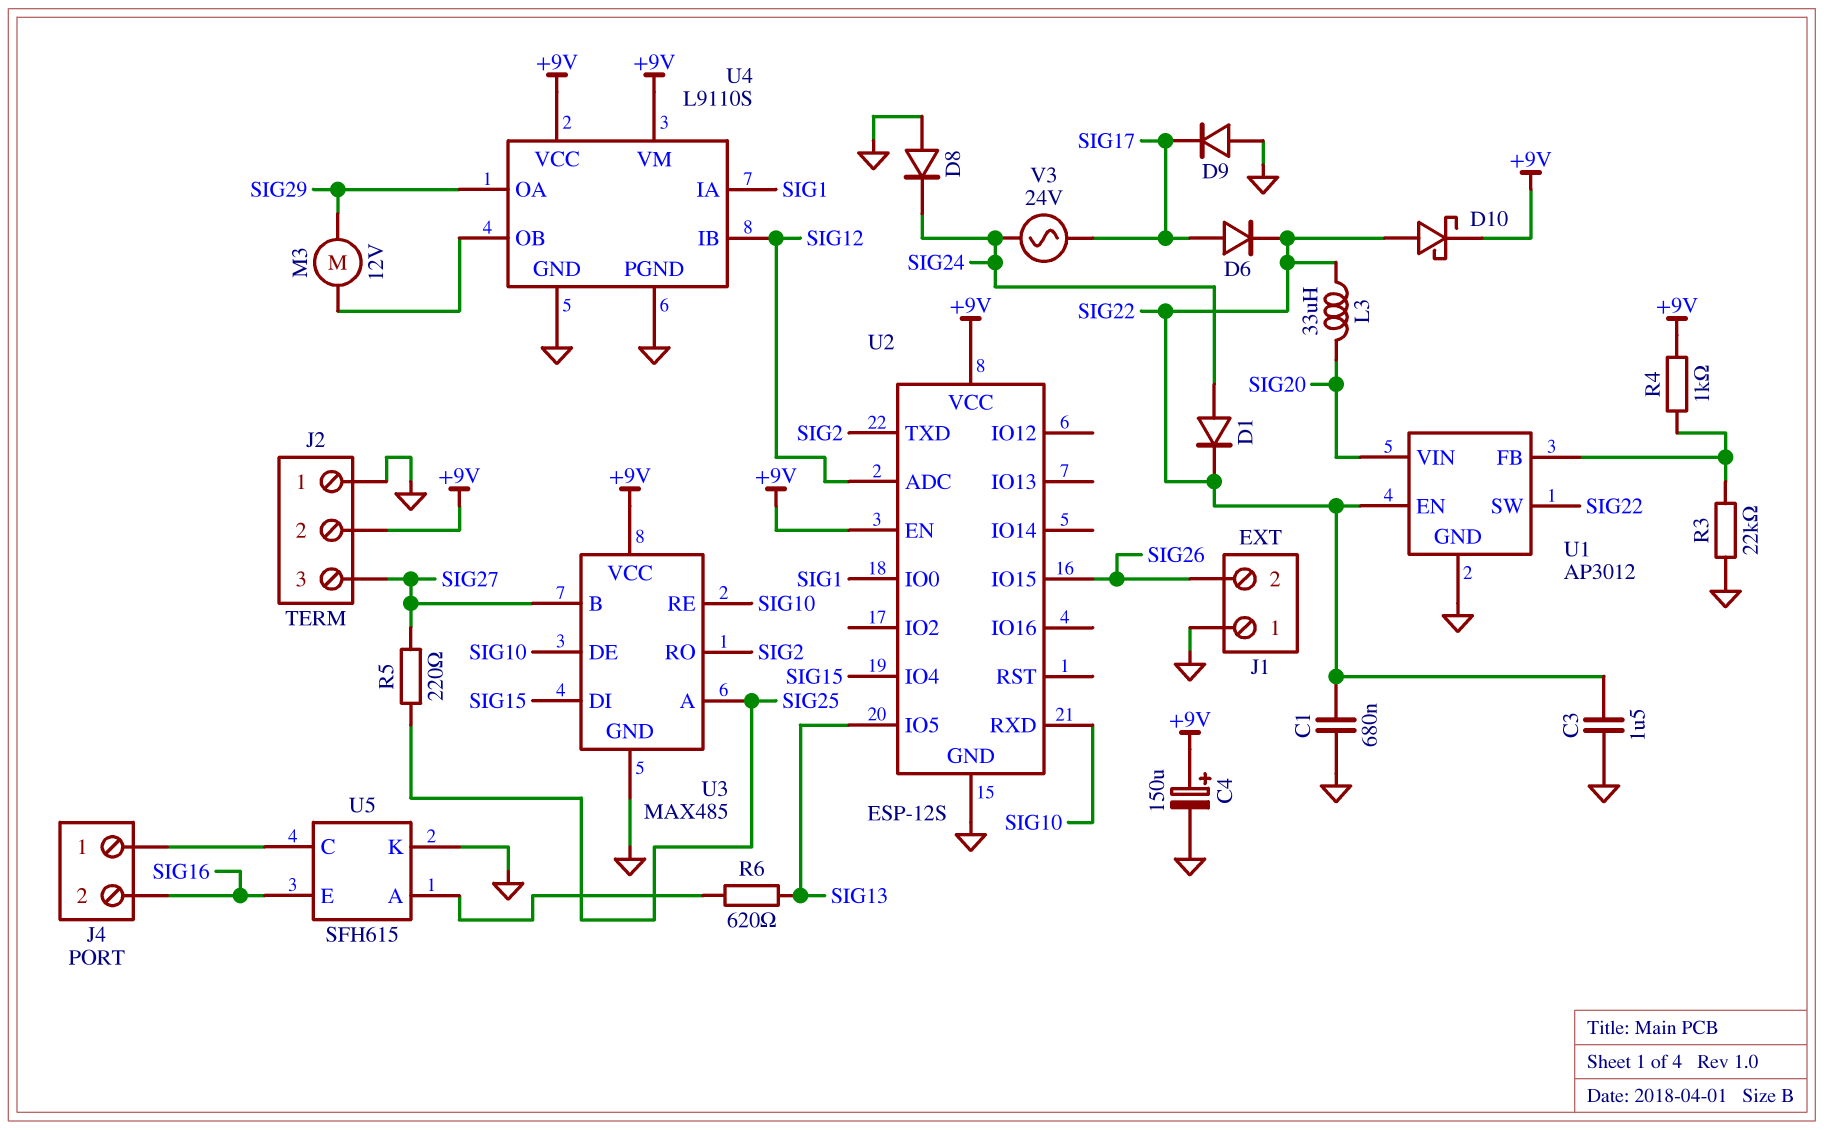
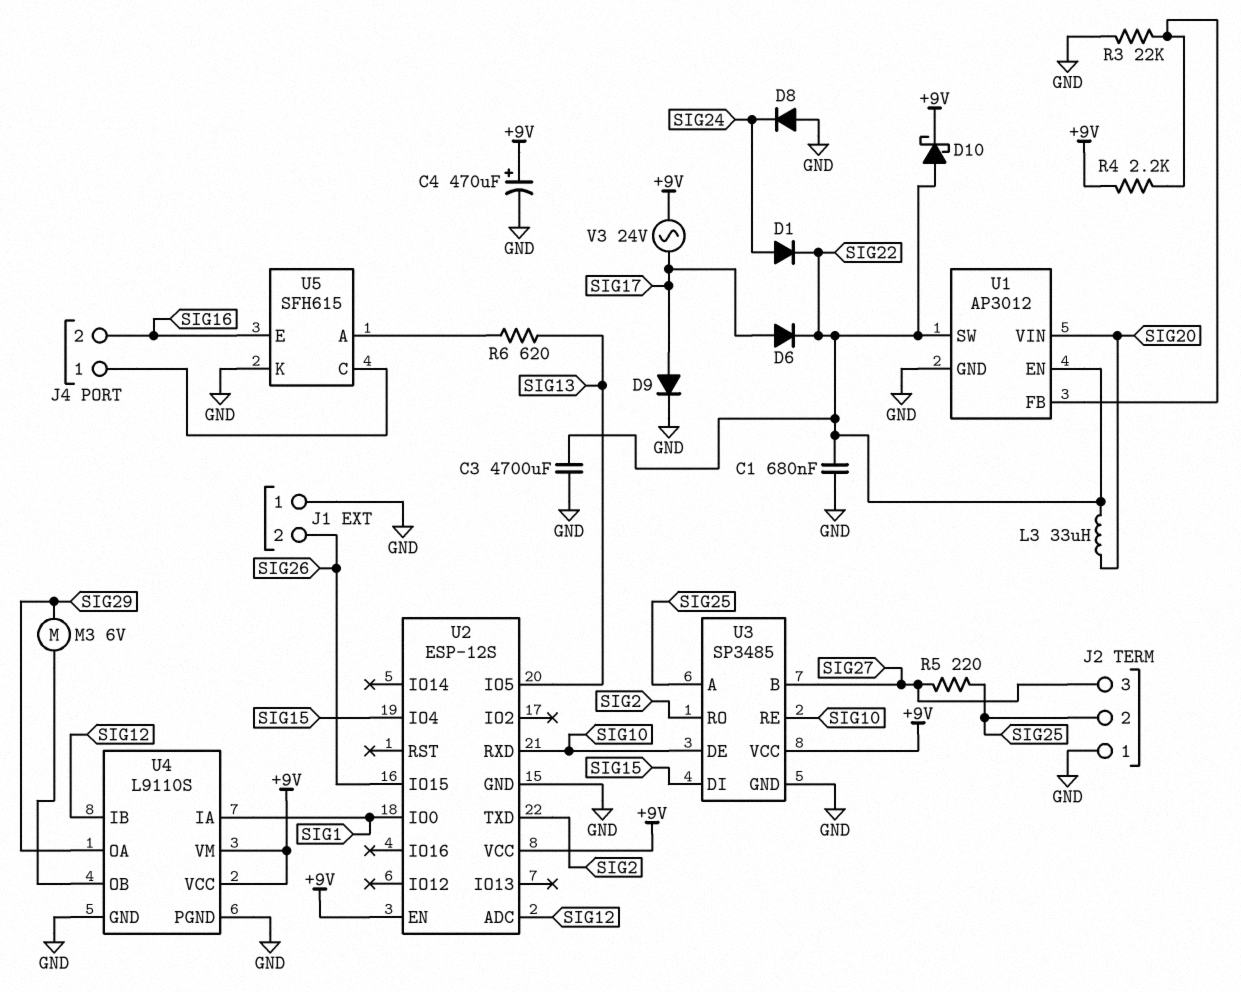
C3: 1.5uF (GND, SIG22) -> 4700uF (GND, SIG22)
C4: 150uF (plus +9V, minus GND) -> 470uF (plus +9V, minus GND)
D9: diode (A GND, K SIG17) -> diode (A SIG17, K GND)
J2 pin 2: +9V -> SIG25
M3: motor 12V (SIG29, U4/OB) -> motor 6V (SIG29, U4/OB)
R4: 1k (+9V, U1/FB) -> 2.2k (+9V, U1/FB)
U3: MAX485 -> SP3485
V3: AC 24V (SIG17, SIG24) -> AC 24V (+9V, SIG17)

